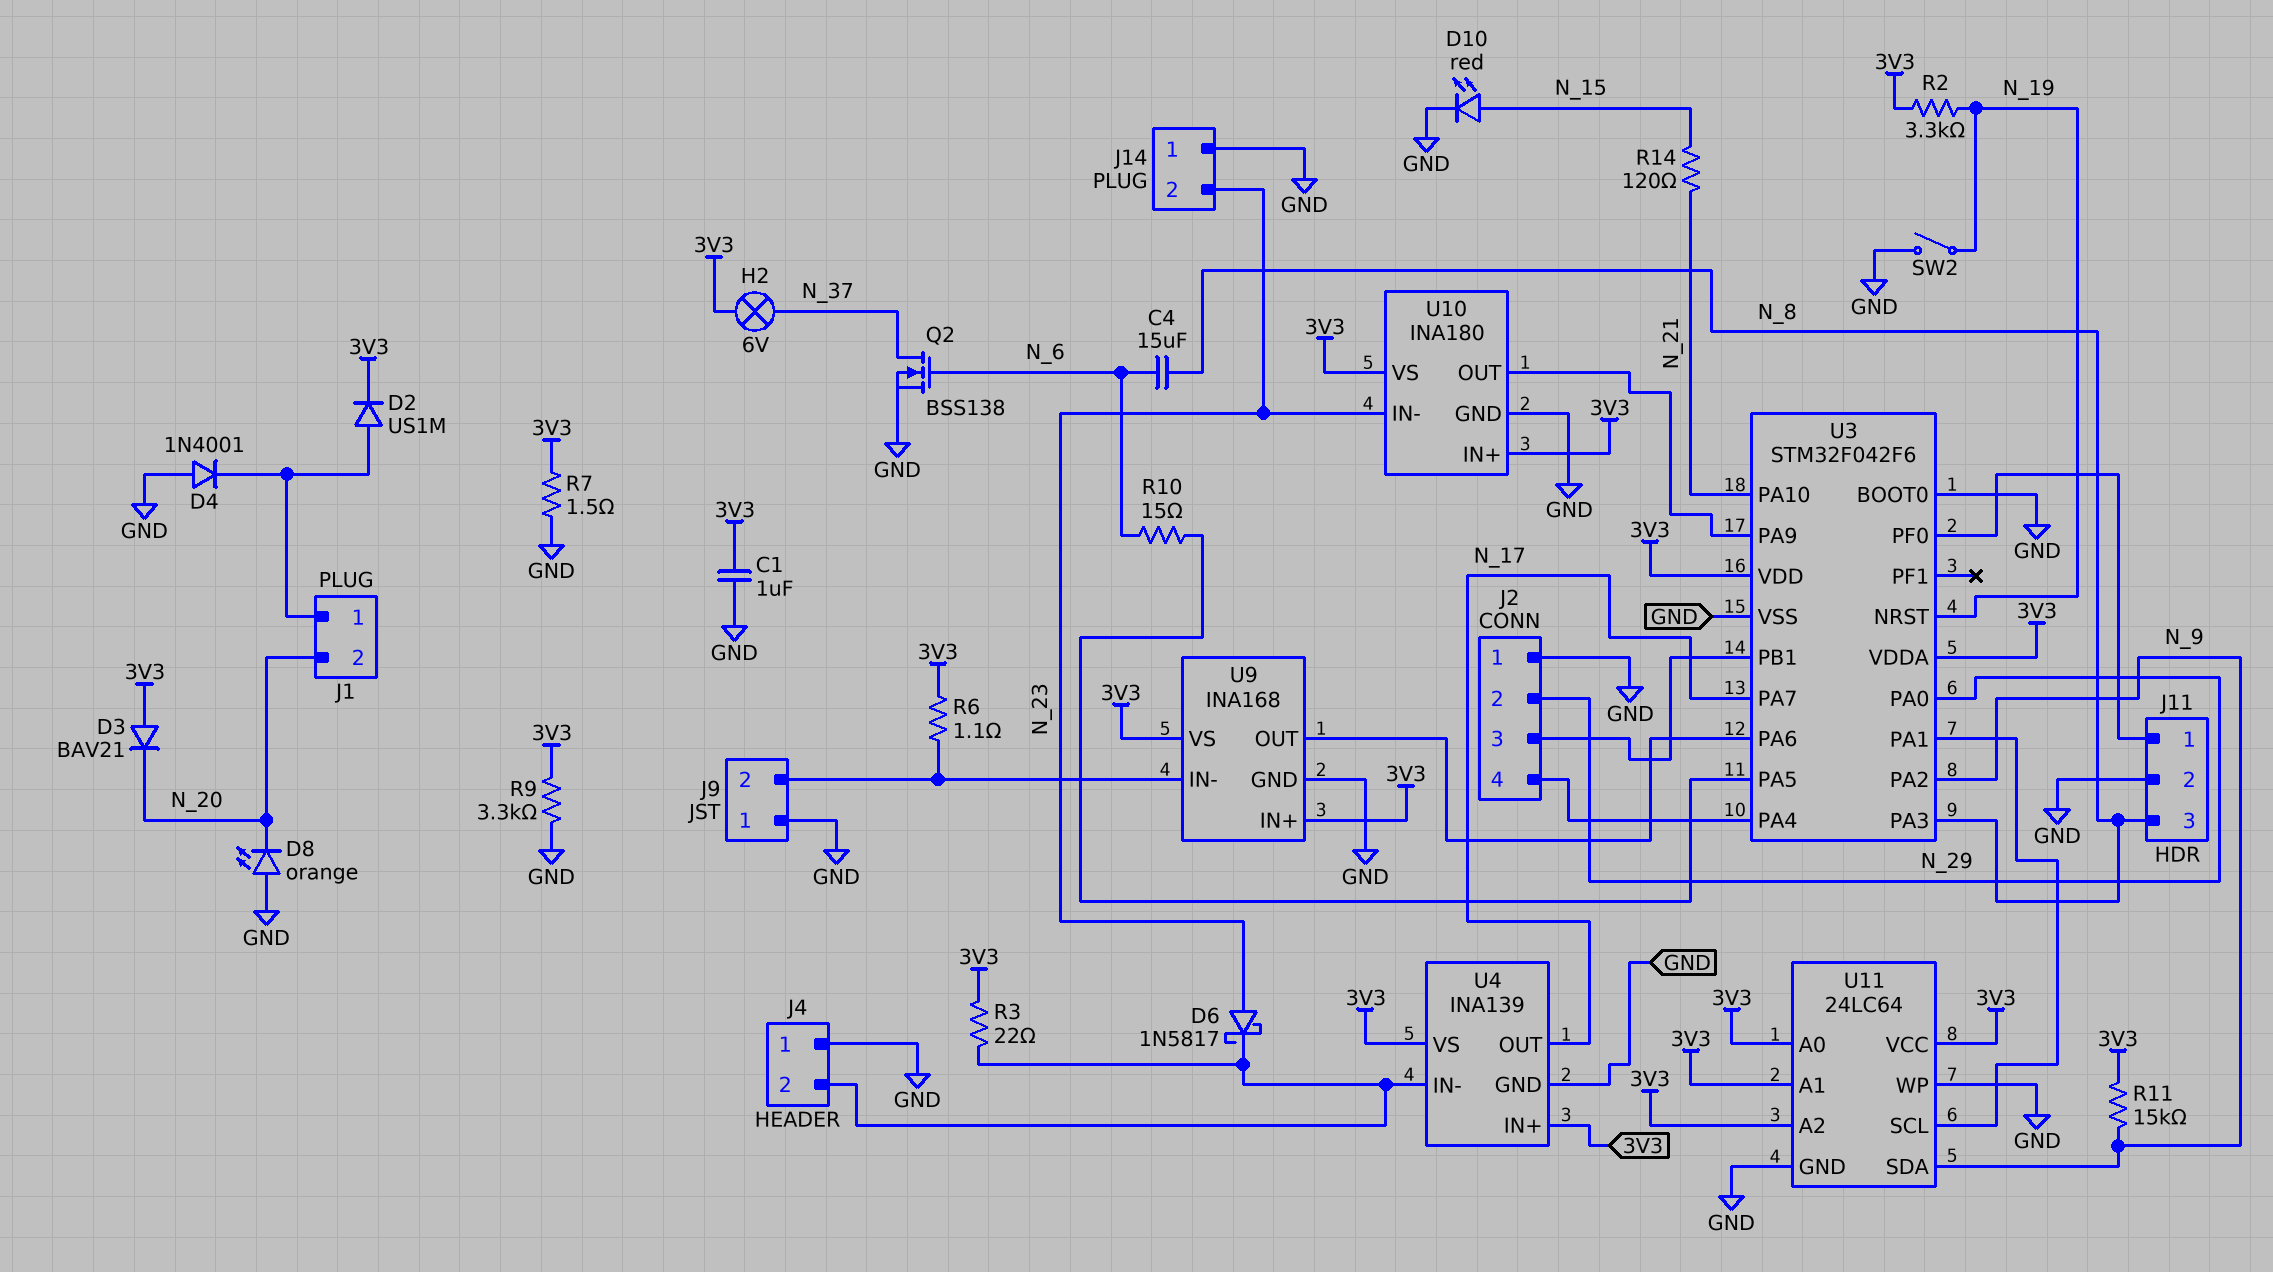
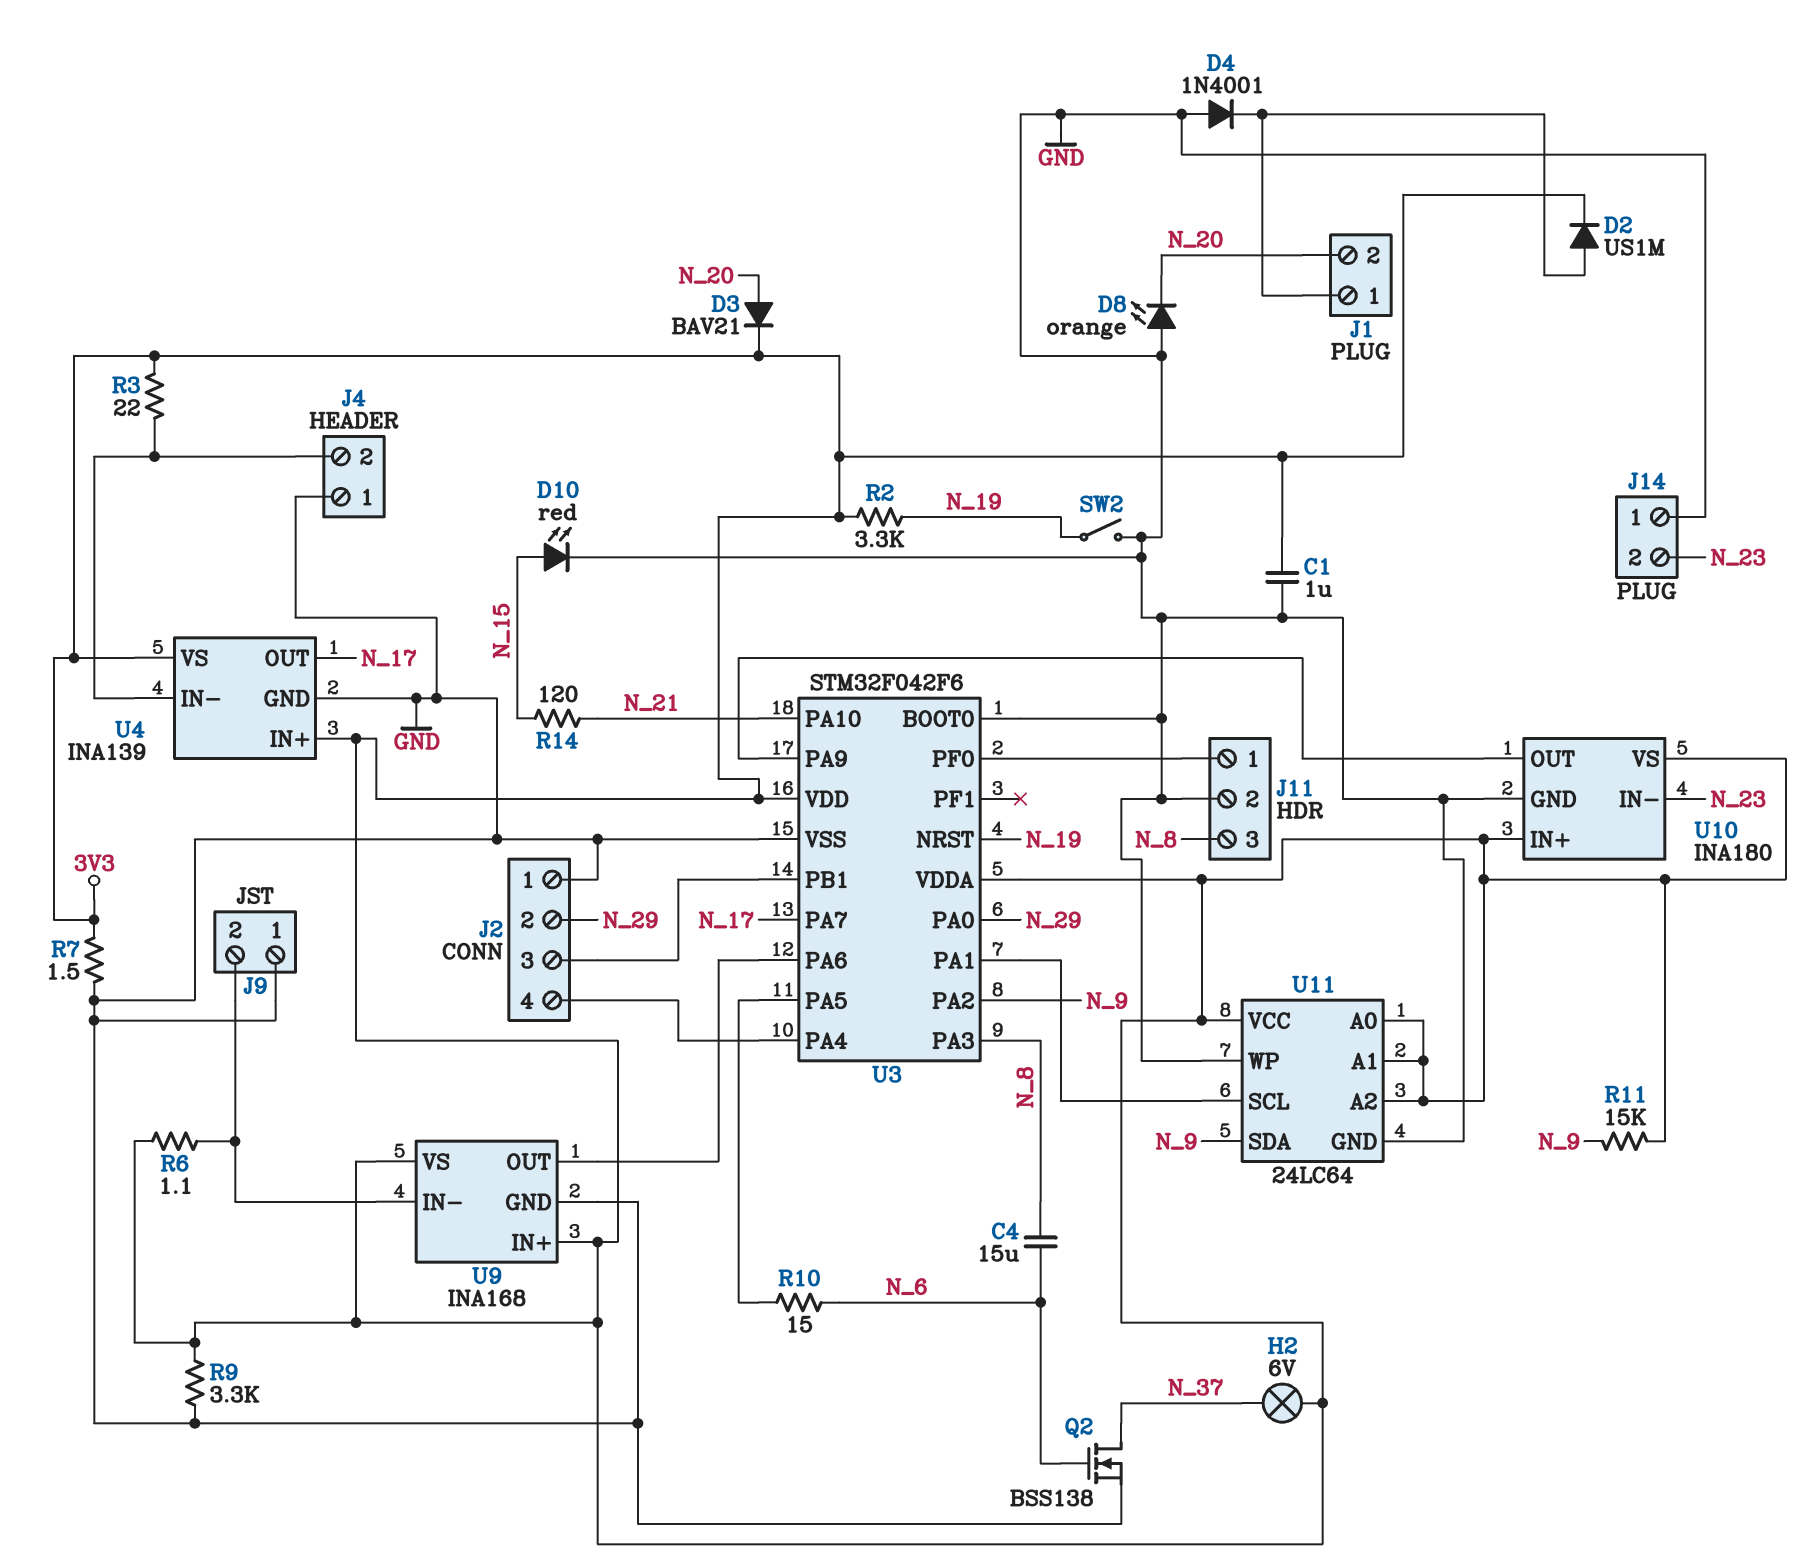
D3: diode BAV21 (A 3V3, K N_20) -> diode BAV21 (A N_20, K 3V3)
D6: schottky 1N5817 (A N_23, K J4/2) -> none

